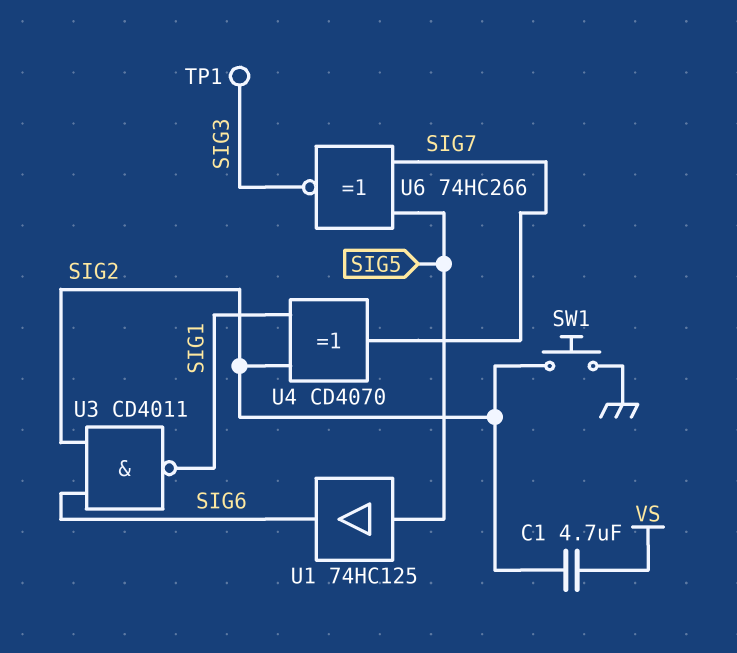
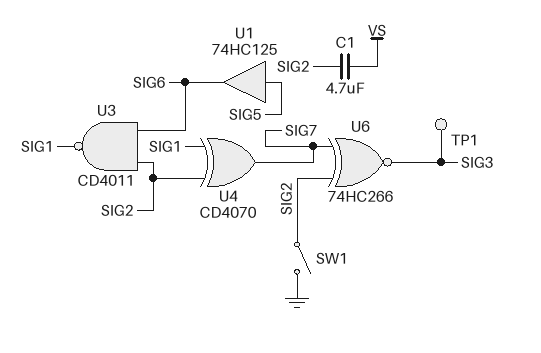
SW1: button (GND, SIG2) -> switch (GND, SIG2)
U6: XNOR 74HC266 (in SIG5, in SIG7, out SIG3) -> XNOR 74HC266 (in SIG2, in SIG7, out SIG3)

